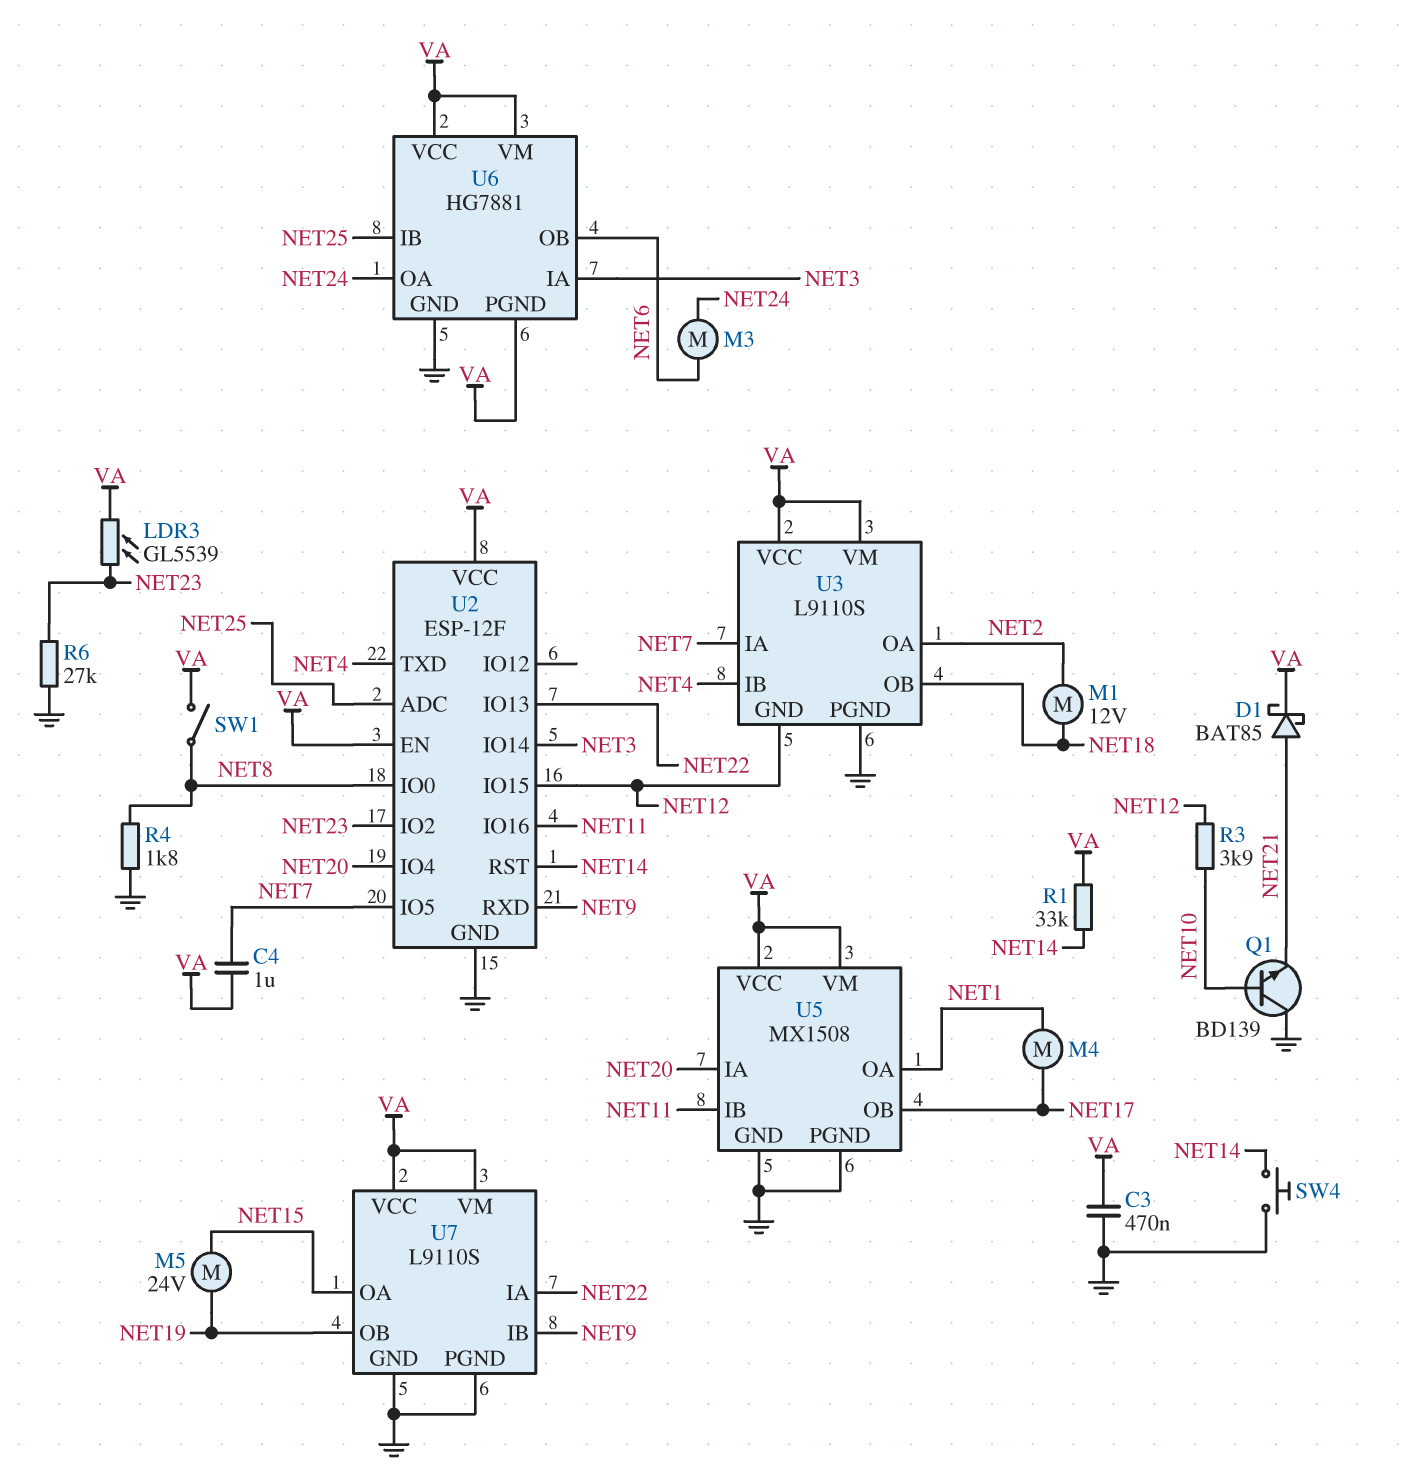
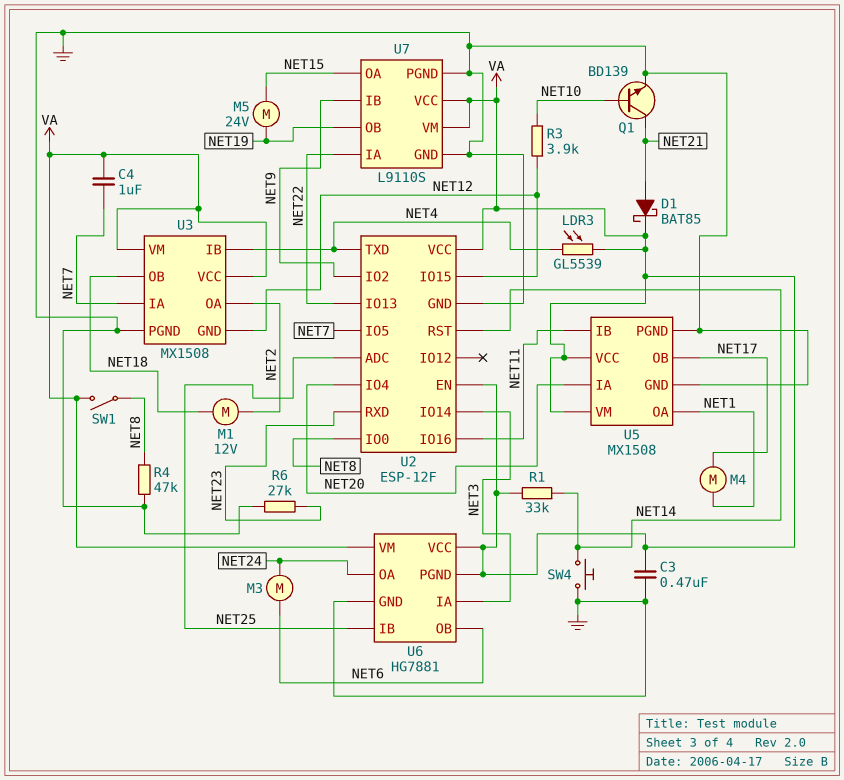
LDR3: GL5539 (NET23, VA) -> GL5539 (NET4, VA)
Q1: NPN BD139 (B NET10, C GND, E NET21) -> NPN BD139 (B NET10, C NET21, E GND)
R4: 1.8k (GND, NET8) -> 47k (GND, NET8)
U2 pin IO2: NET23 -> NET9
U2 pin RXD: NET9 -> NET23
U3: L9110S -> MX1508

